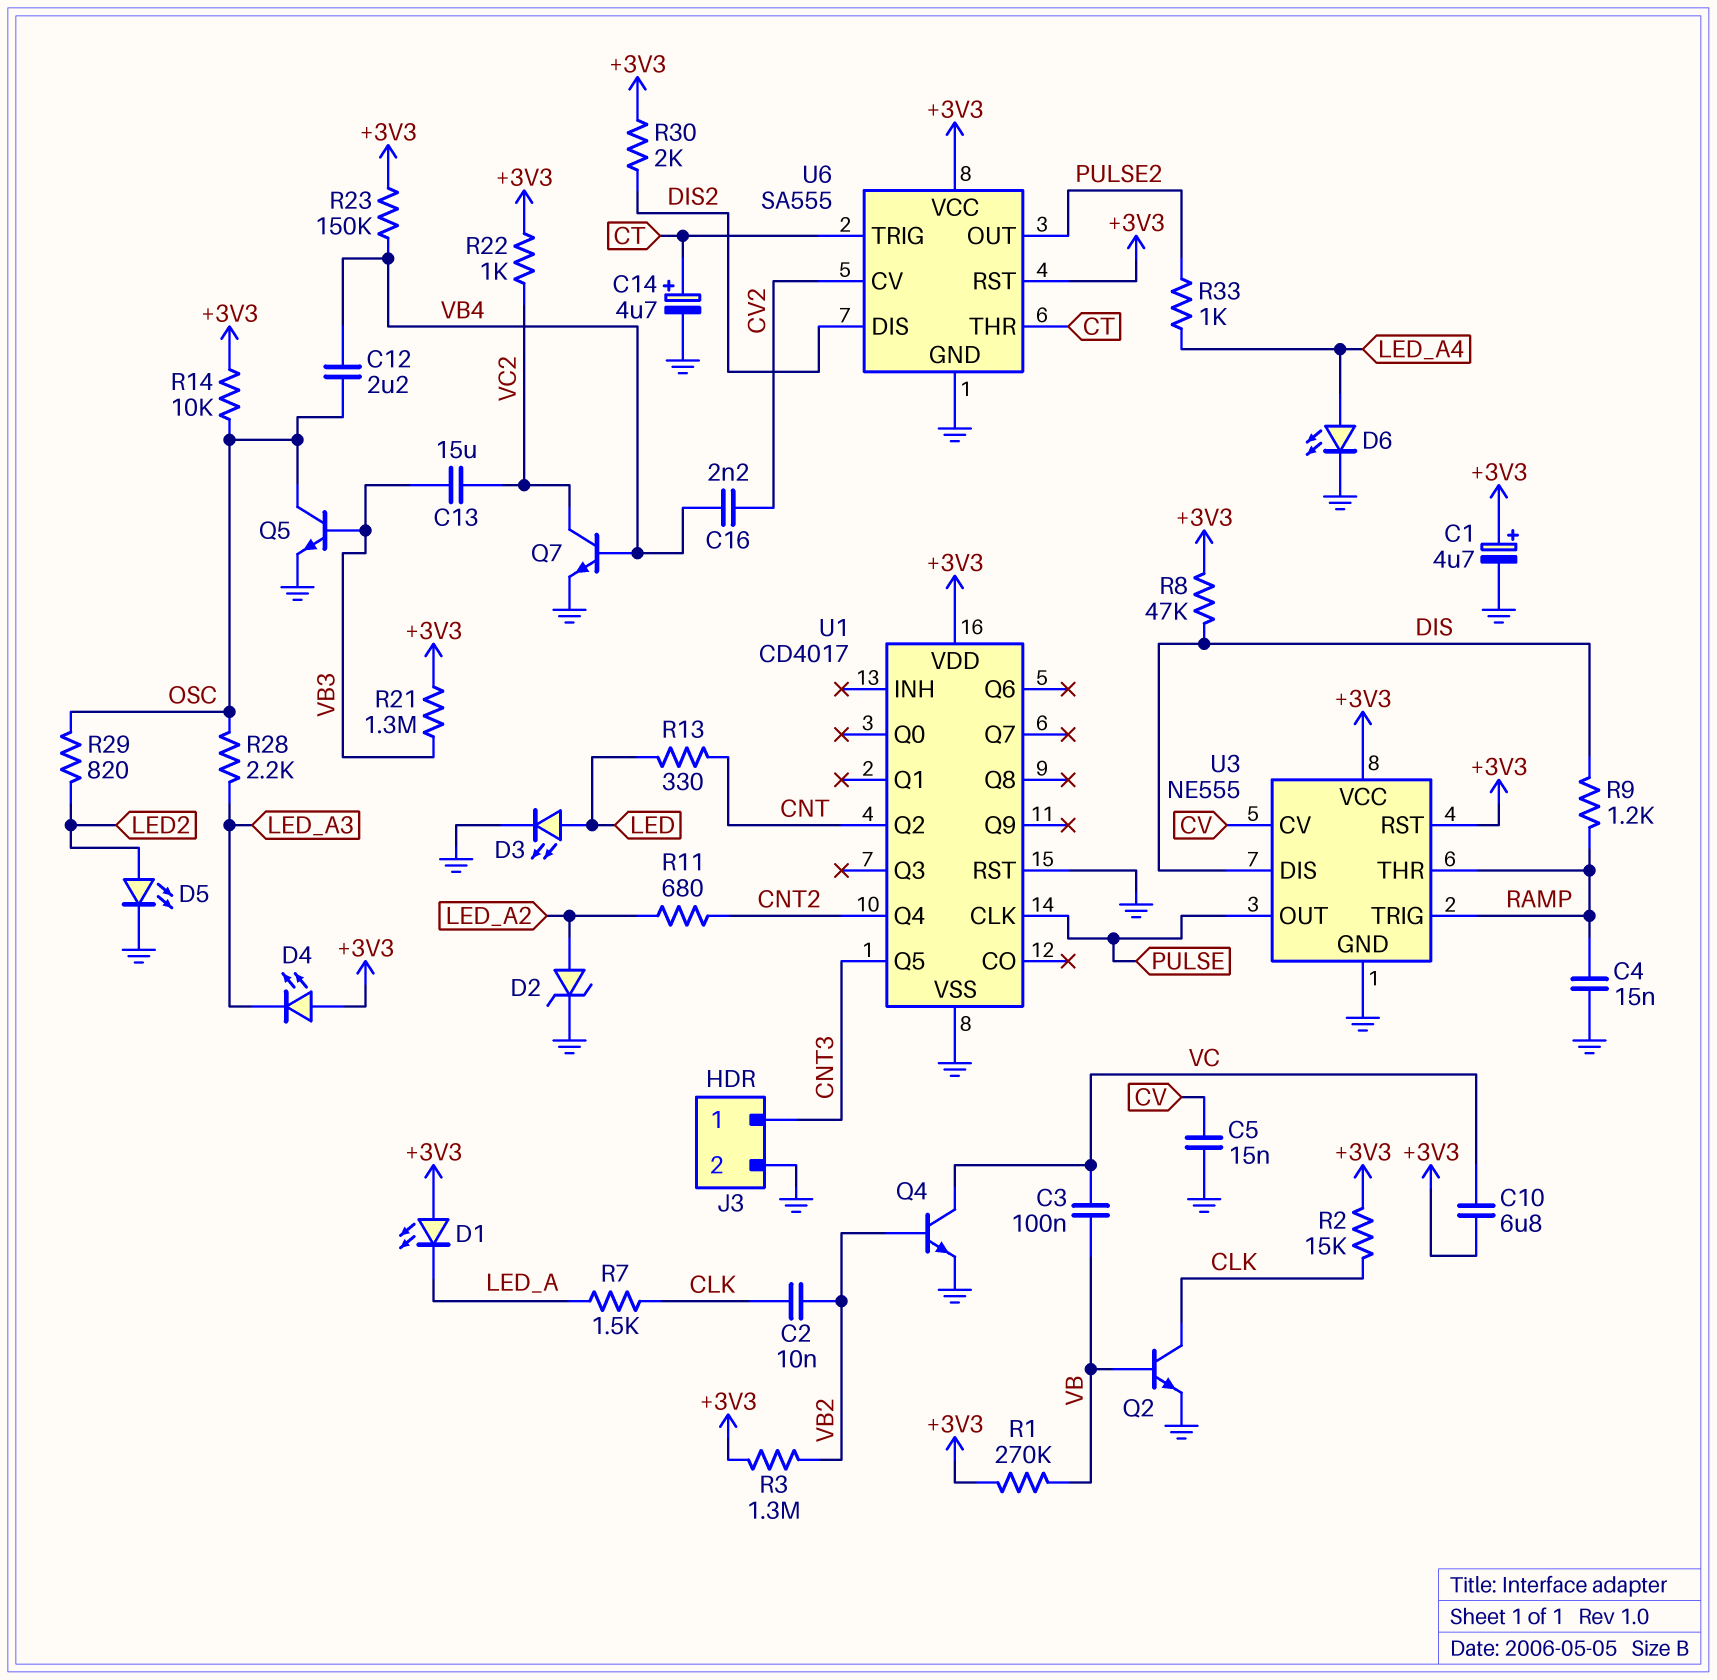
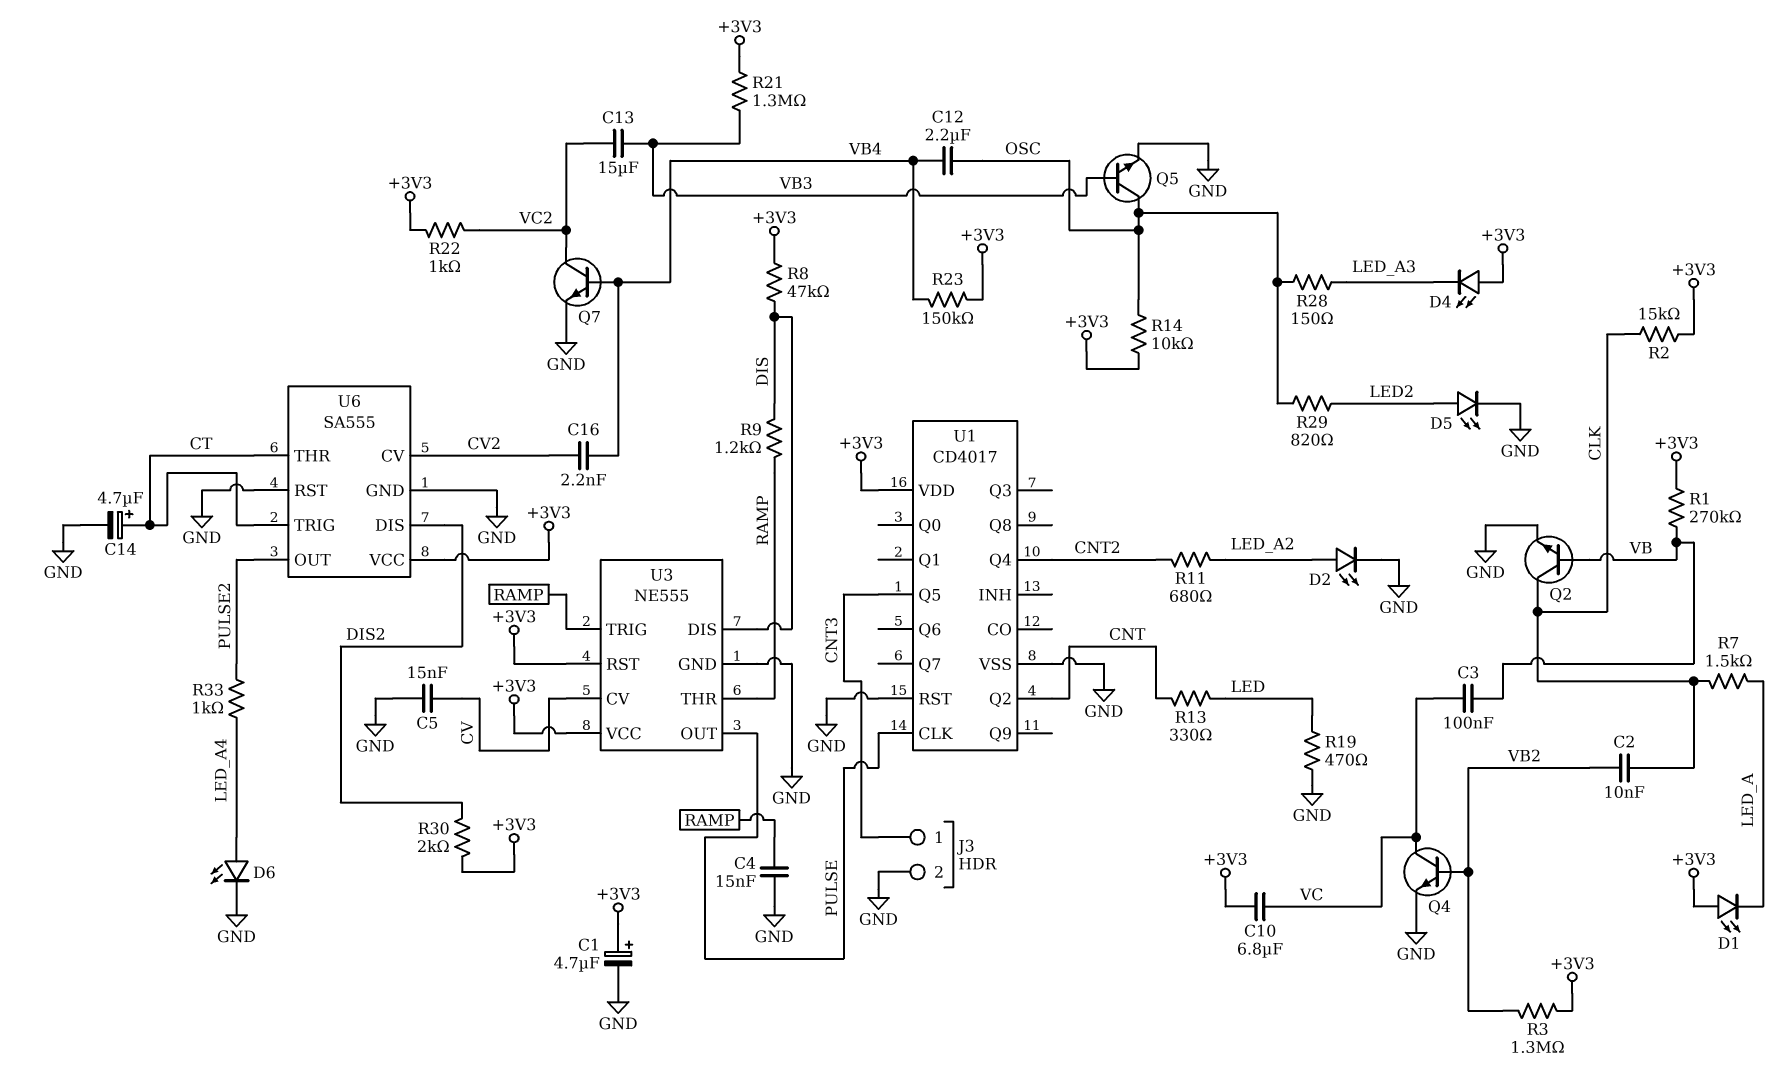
D2: zener (A LED_A2, K GND) -> LED (A LED_A2, K GND)
D3: LED (A LED, K GND) -> none
R19: none -> 470 (GND, LED)
R28: 2.2k (LED_A3, OSC) -> 150 (LED_A3, OSC)
U6 pin RST: +3V3 -> GND

